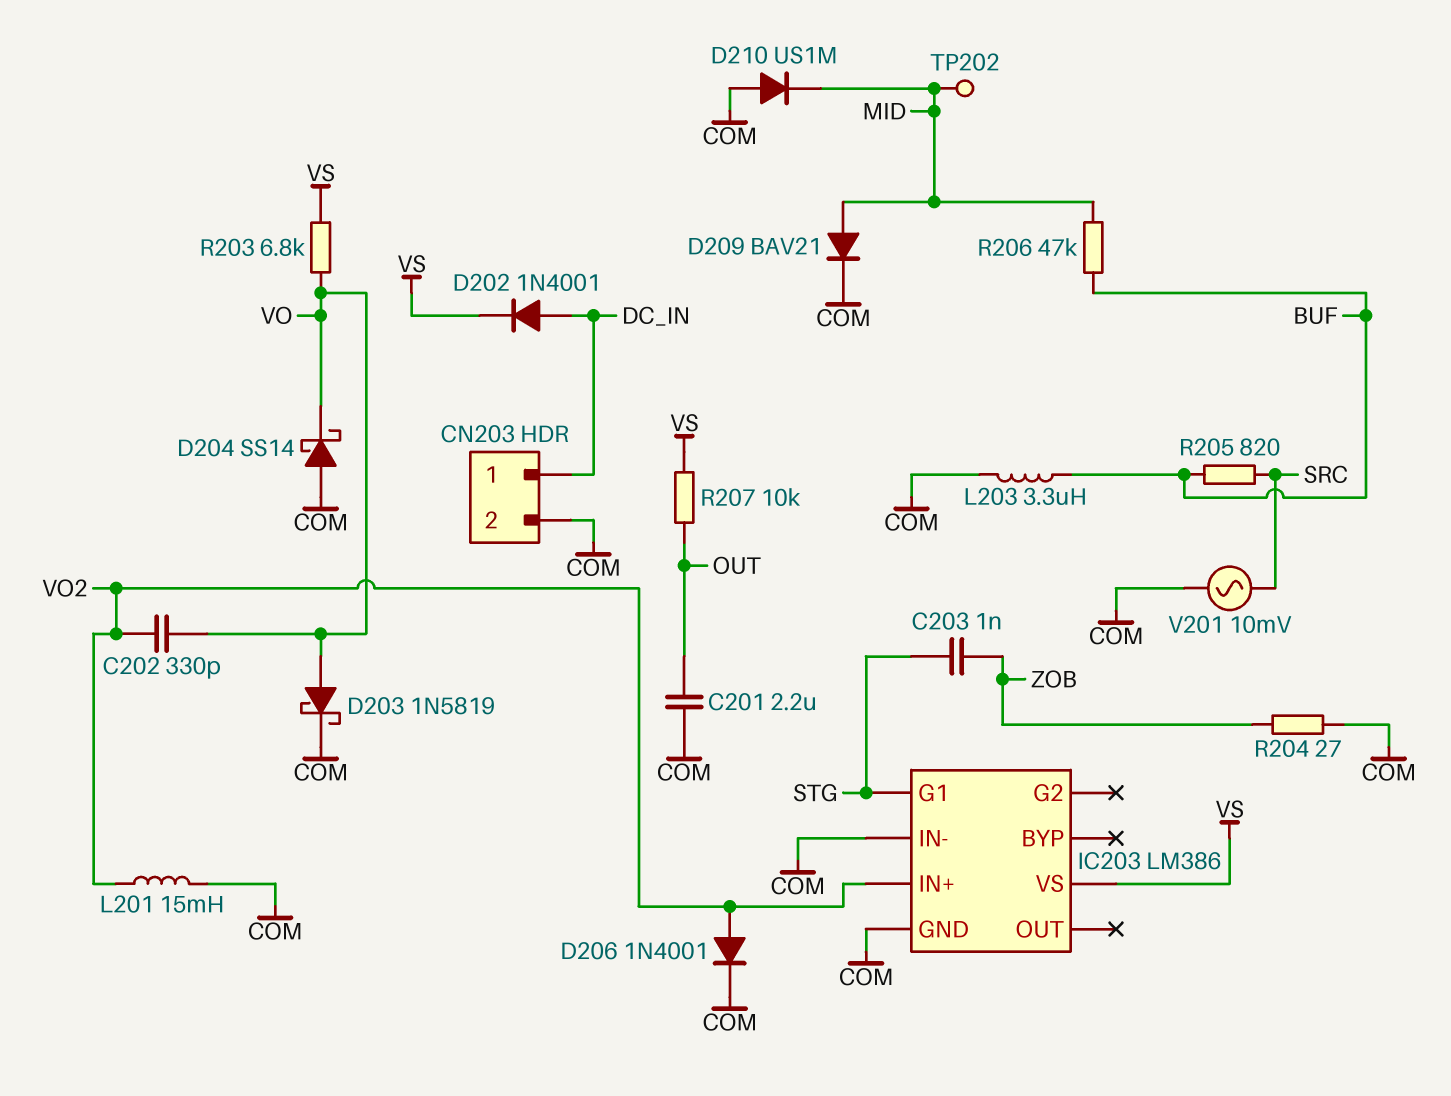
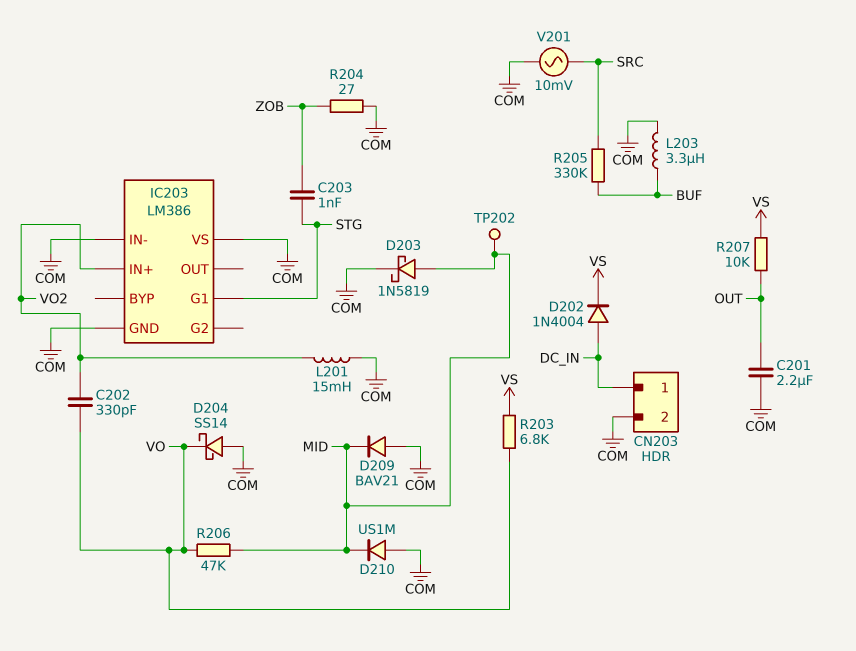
D202: diode 1N4001 (A DC_IN, K VS) -> diode 1N4004 (A DC_IN, K VS)
D203: schottky 1N5819 (A VO, K COM) -> schottky 1N5819 (A MID, K COM)
D206: diode 1N4001 (A VO2, K COM) -> none
D209: diode BAV21 (A MID, K COM) -> diode BAV21 (A COM, K MID)
IC203 pin VS: VS -> COM
R205: 820 (BUF, SRC) -> 330k (BUF, SRC)
R206: 47k (BUF, MID) -> 47k (MID, VO)

